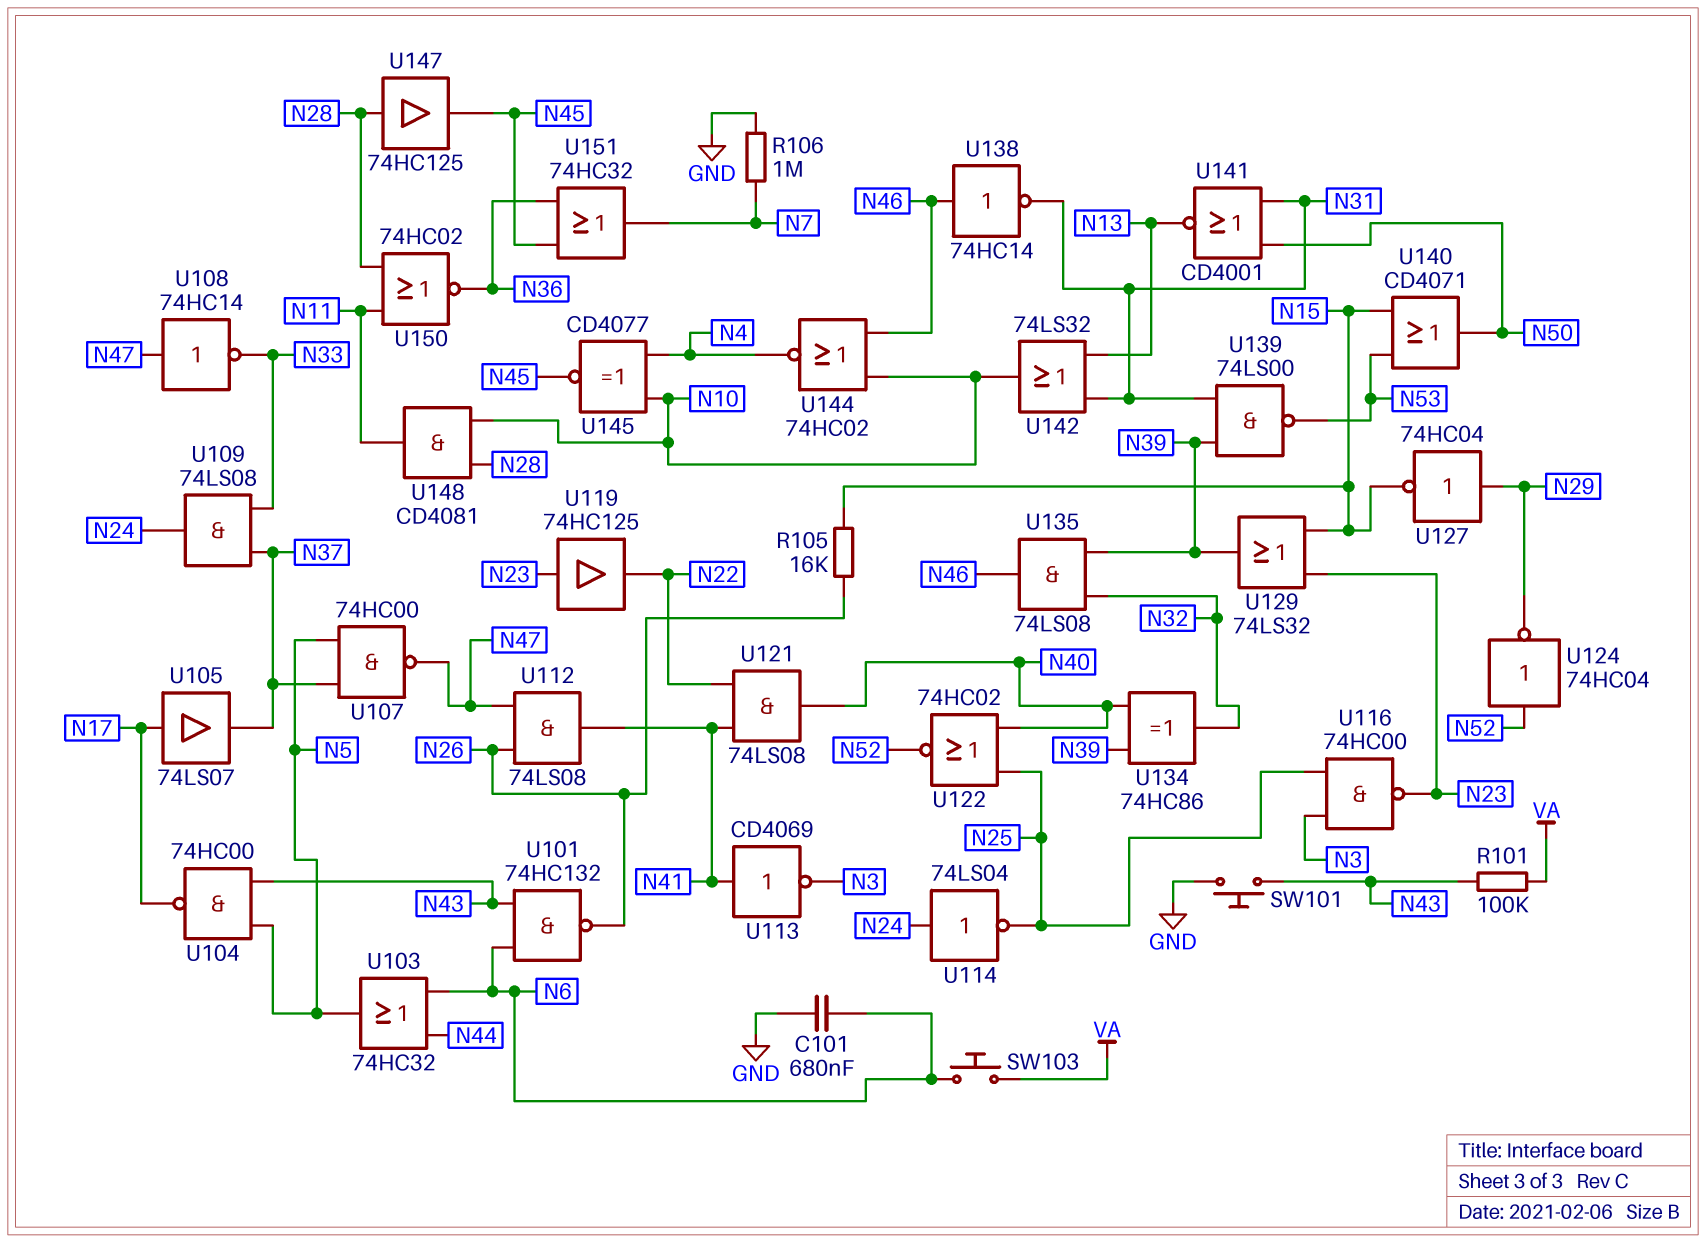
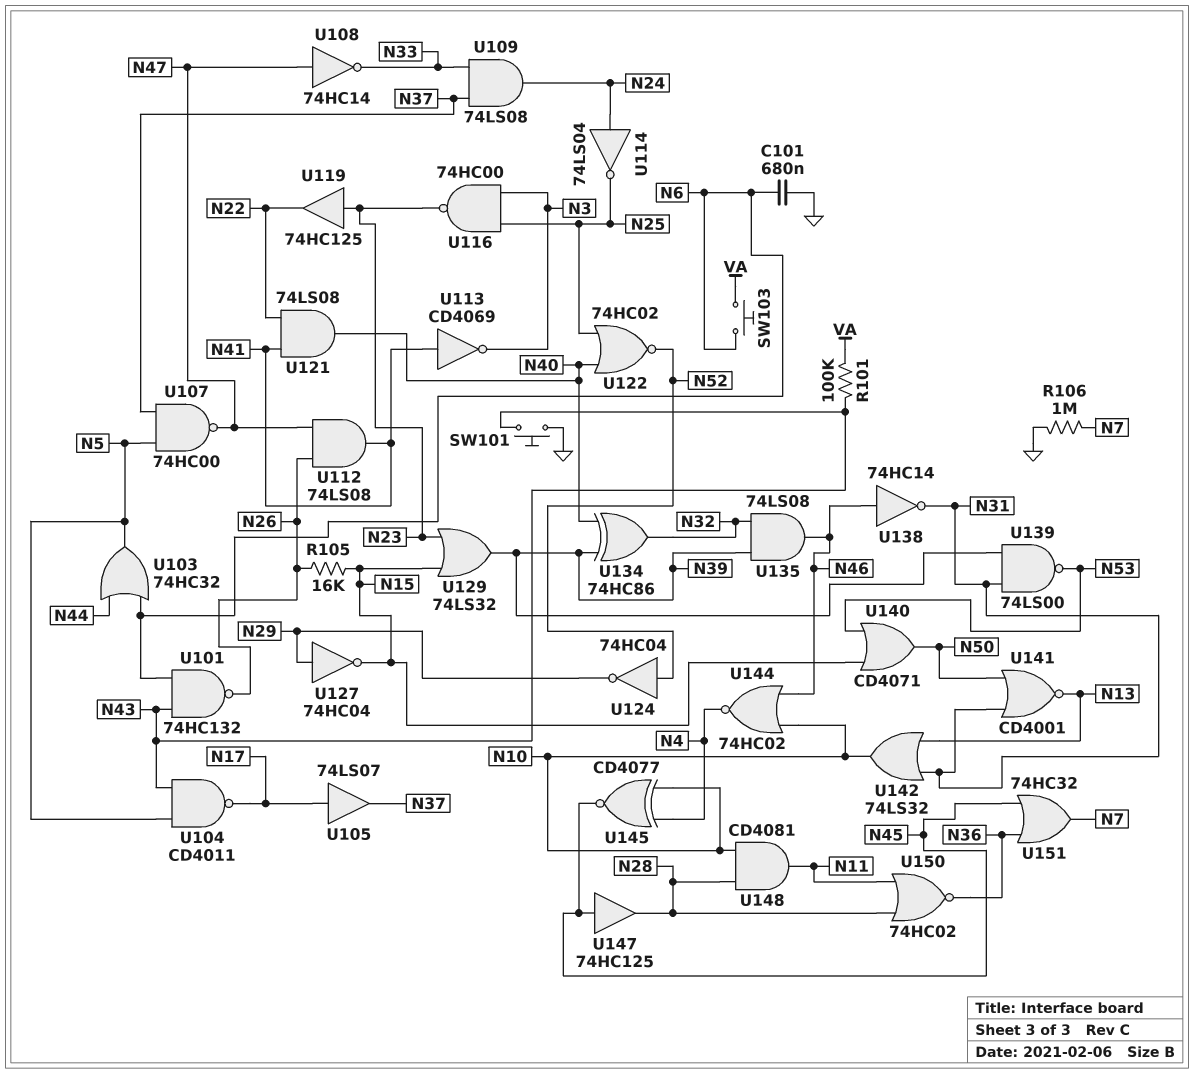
U104: NAND 74HC00 (in N5, in N43, out N17) -> NAND CD4011 (in N5, in N43, out N17)
U147: buffer 74HC125 (in N28, out N45) -> buffer 74HC125 (in N45, out N28)

